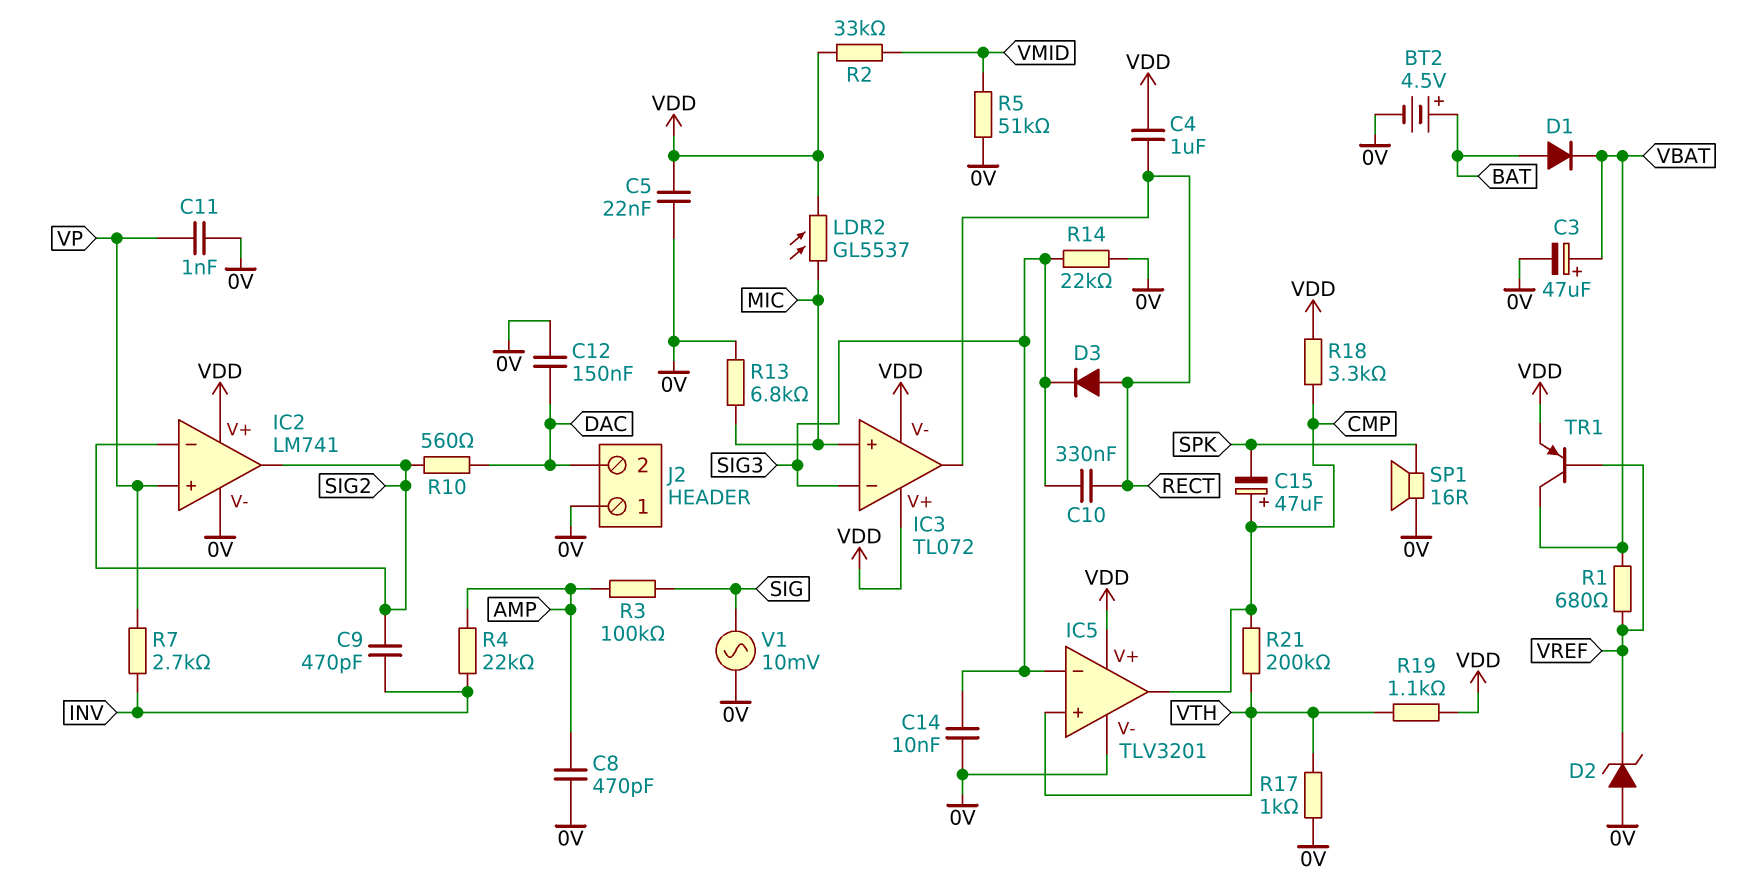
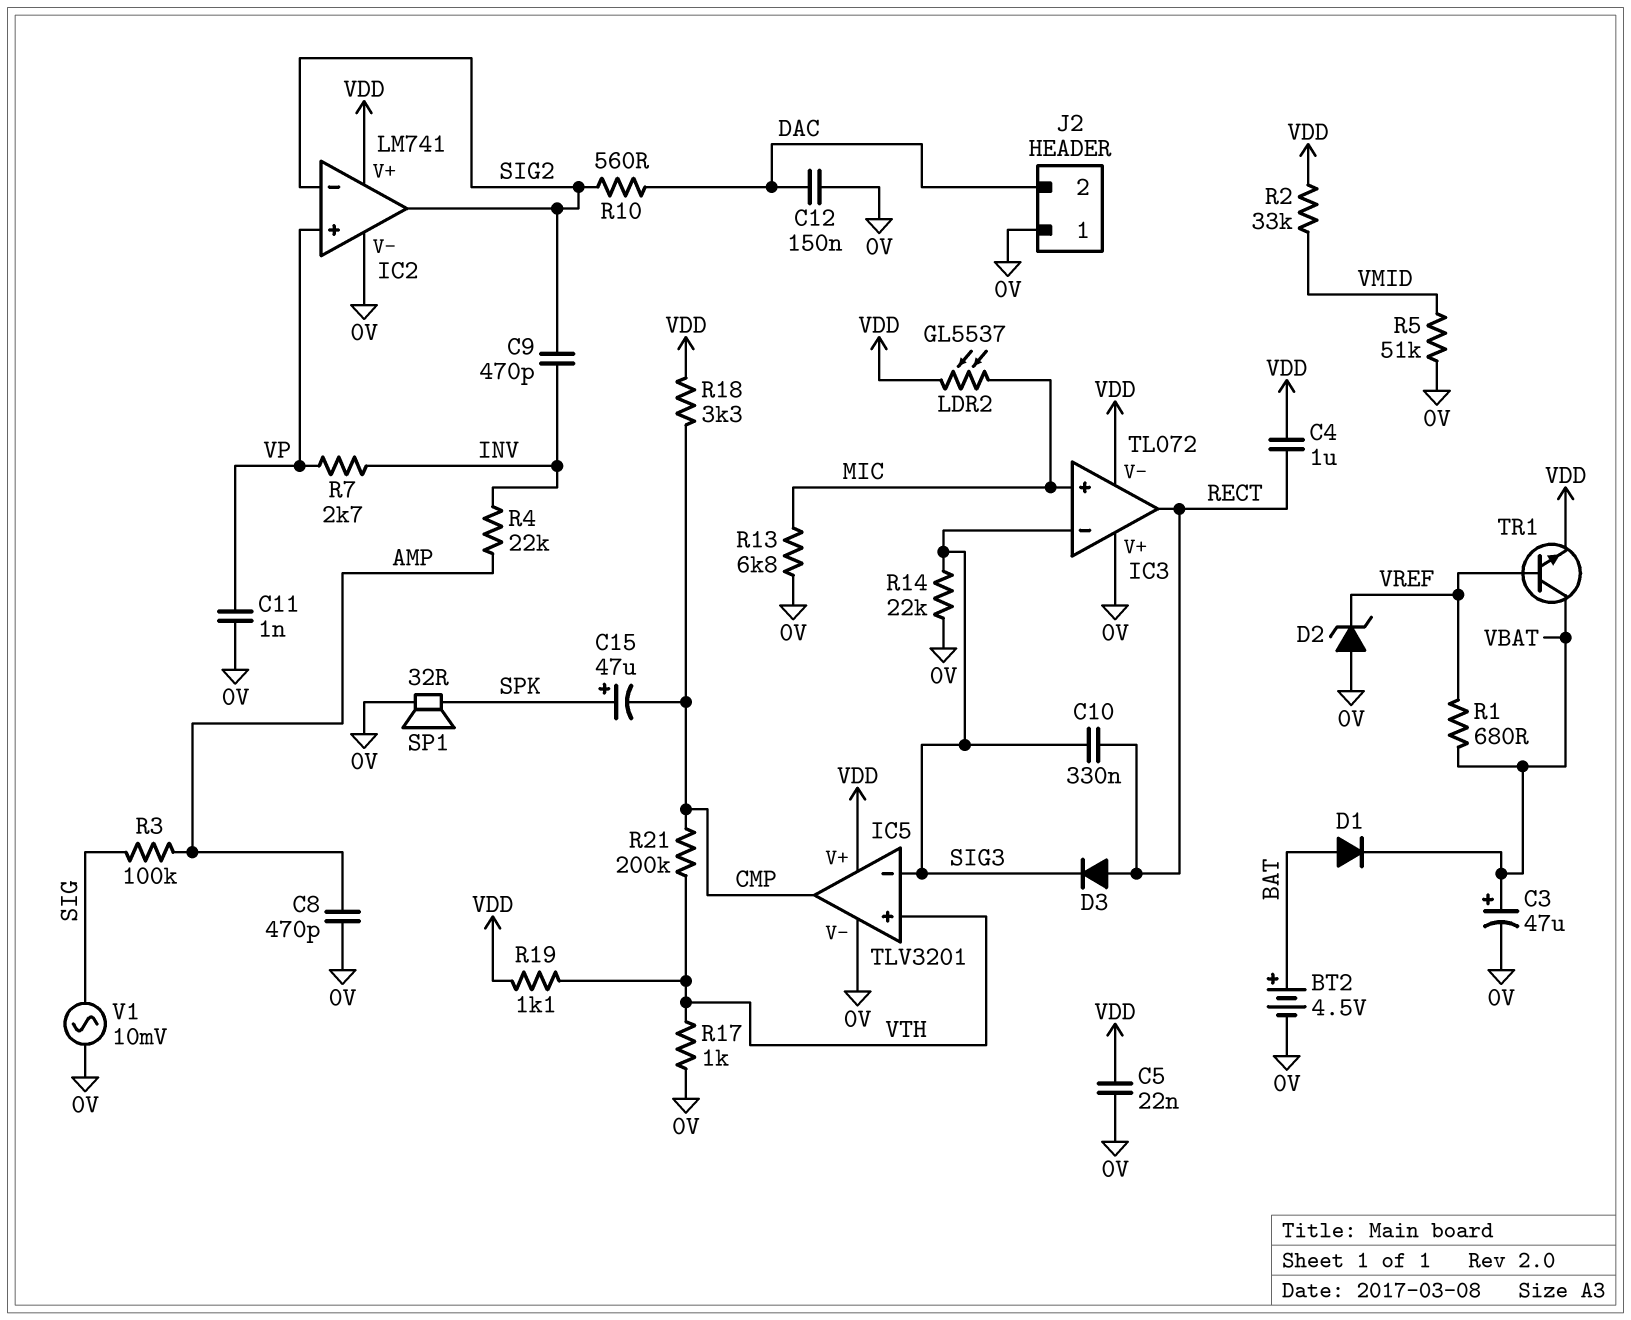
C14: 10nF (0V, SIG3) -> none
C15: 47uF (plus CMP, minus SPK) -> 47uF (plus SPK, minus CMP)
IC3 pin V+: VDD -> 0V
SP1: speaker 16R (0V, SPK) -> speaker 32R (0V, SPK)
TR1: PNP (B VREF, C VBAT, E VDD) -> NPN (B VREF, C VBAT, E VDD)

